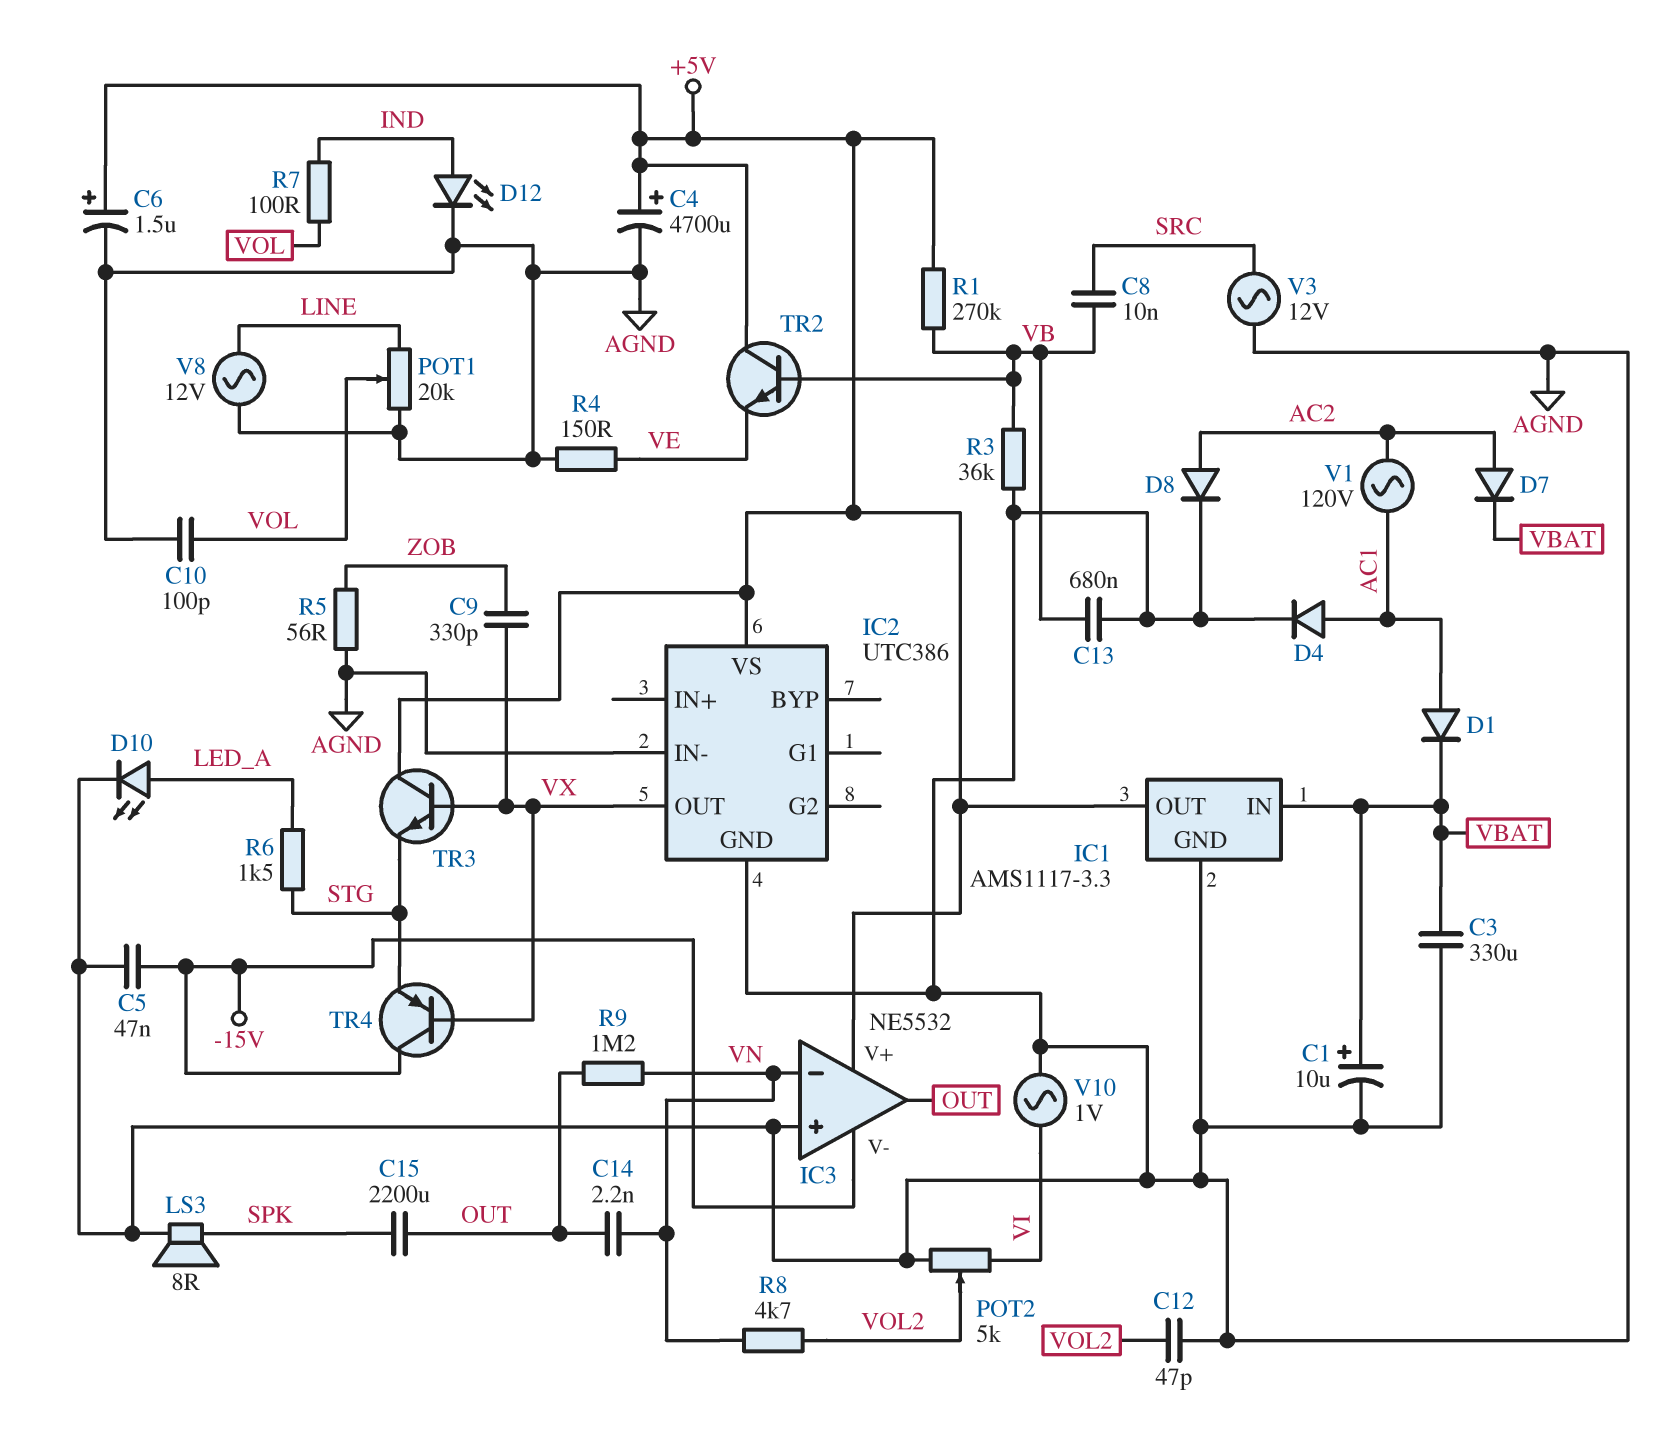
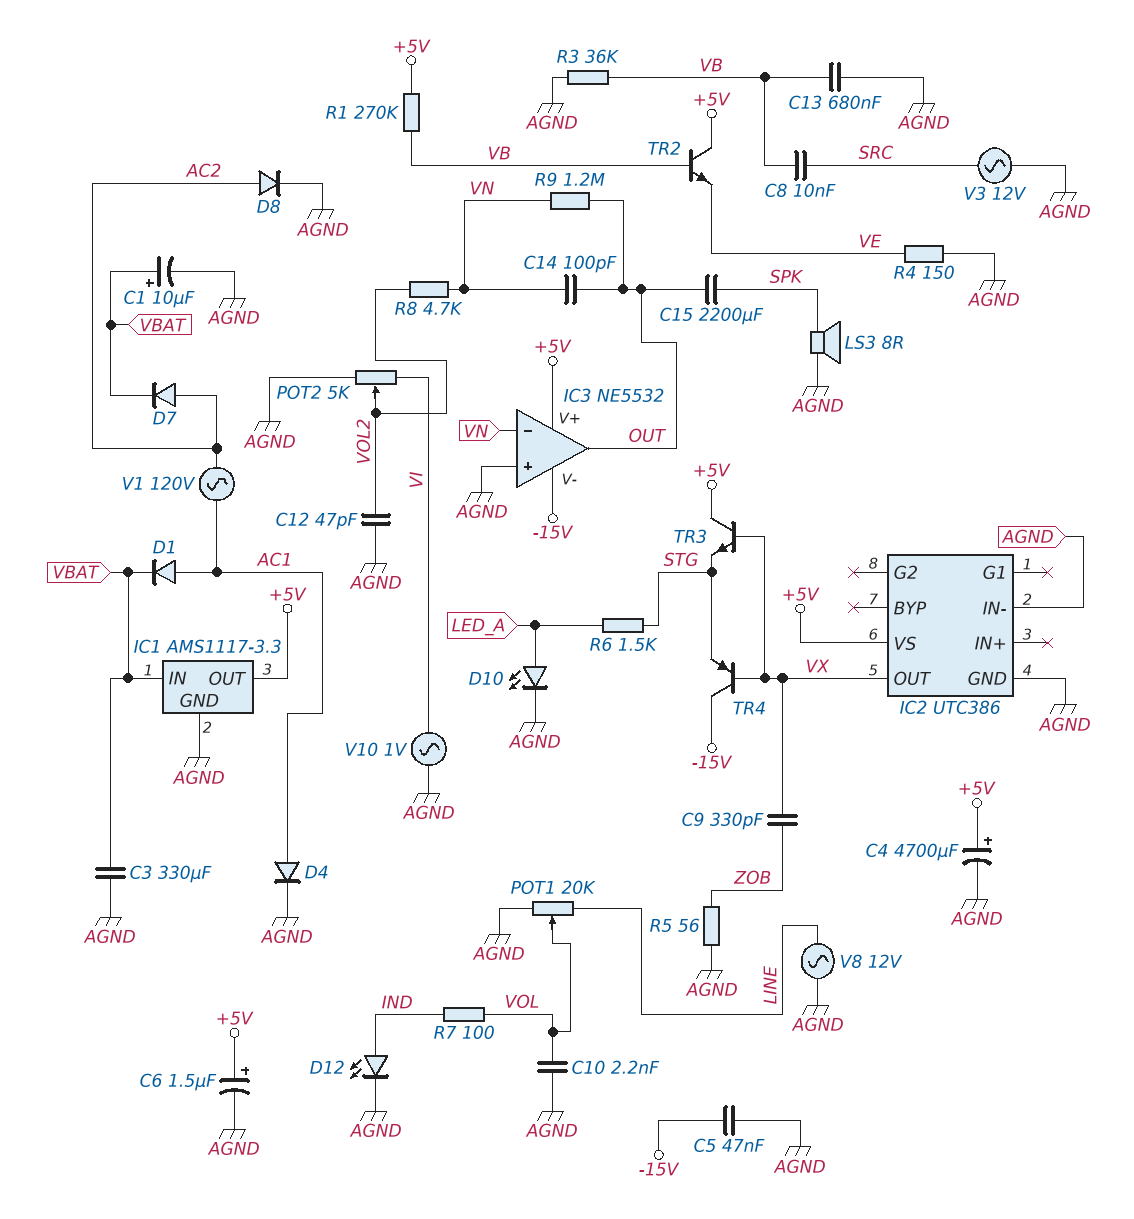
C10: 100pF (AGND, VOL) -> 2.2nF (AGND, VOL)
C14: 2.2nF (OUT, VN) -> 100pF (OUT, VN)

